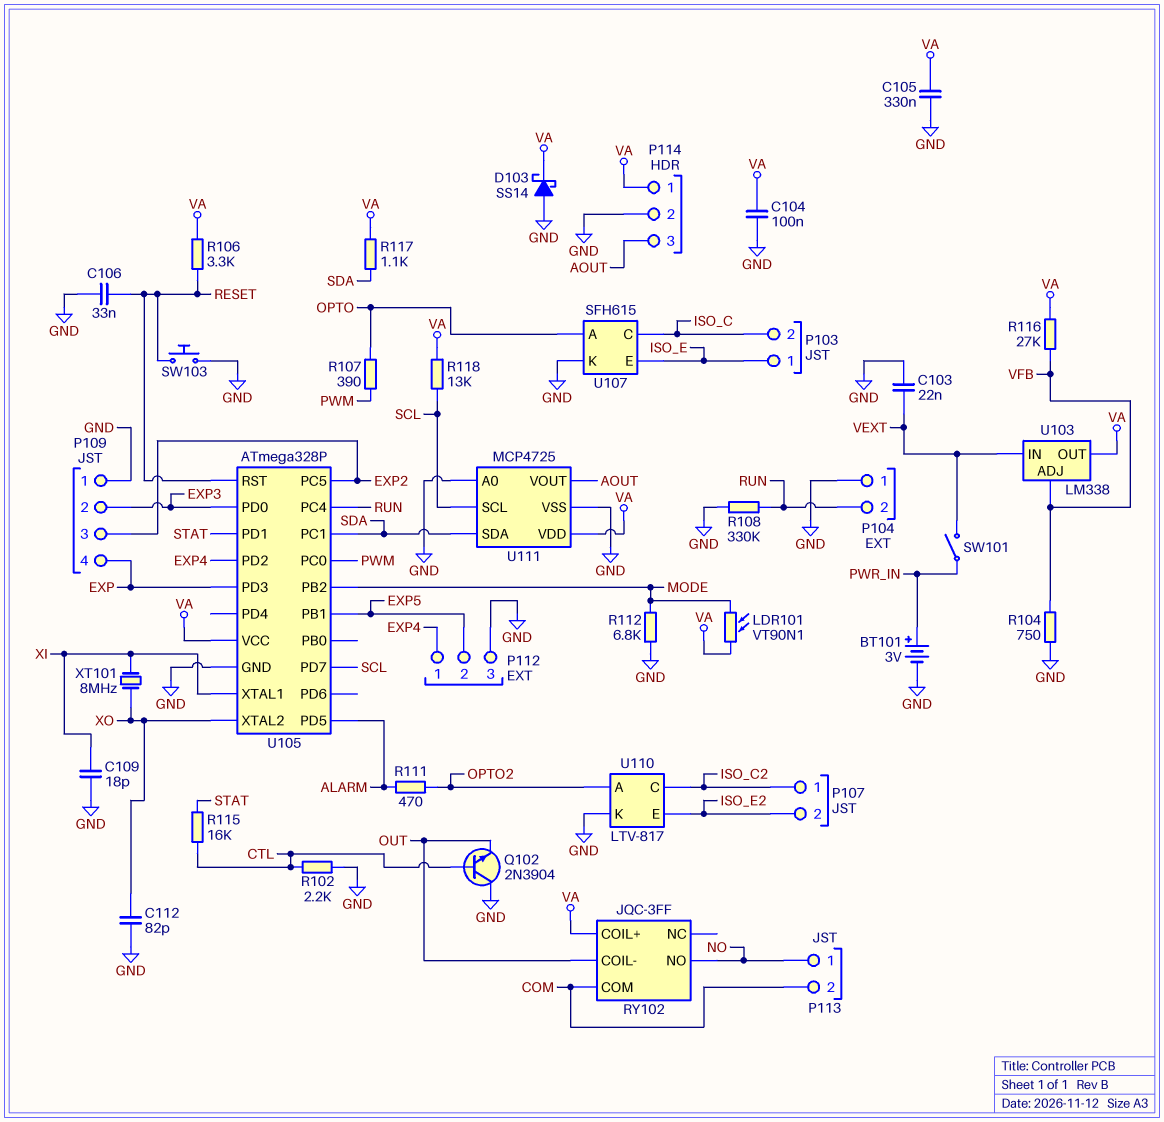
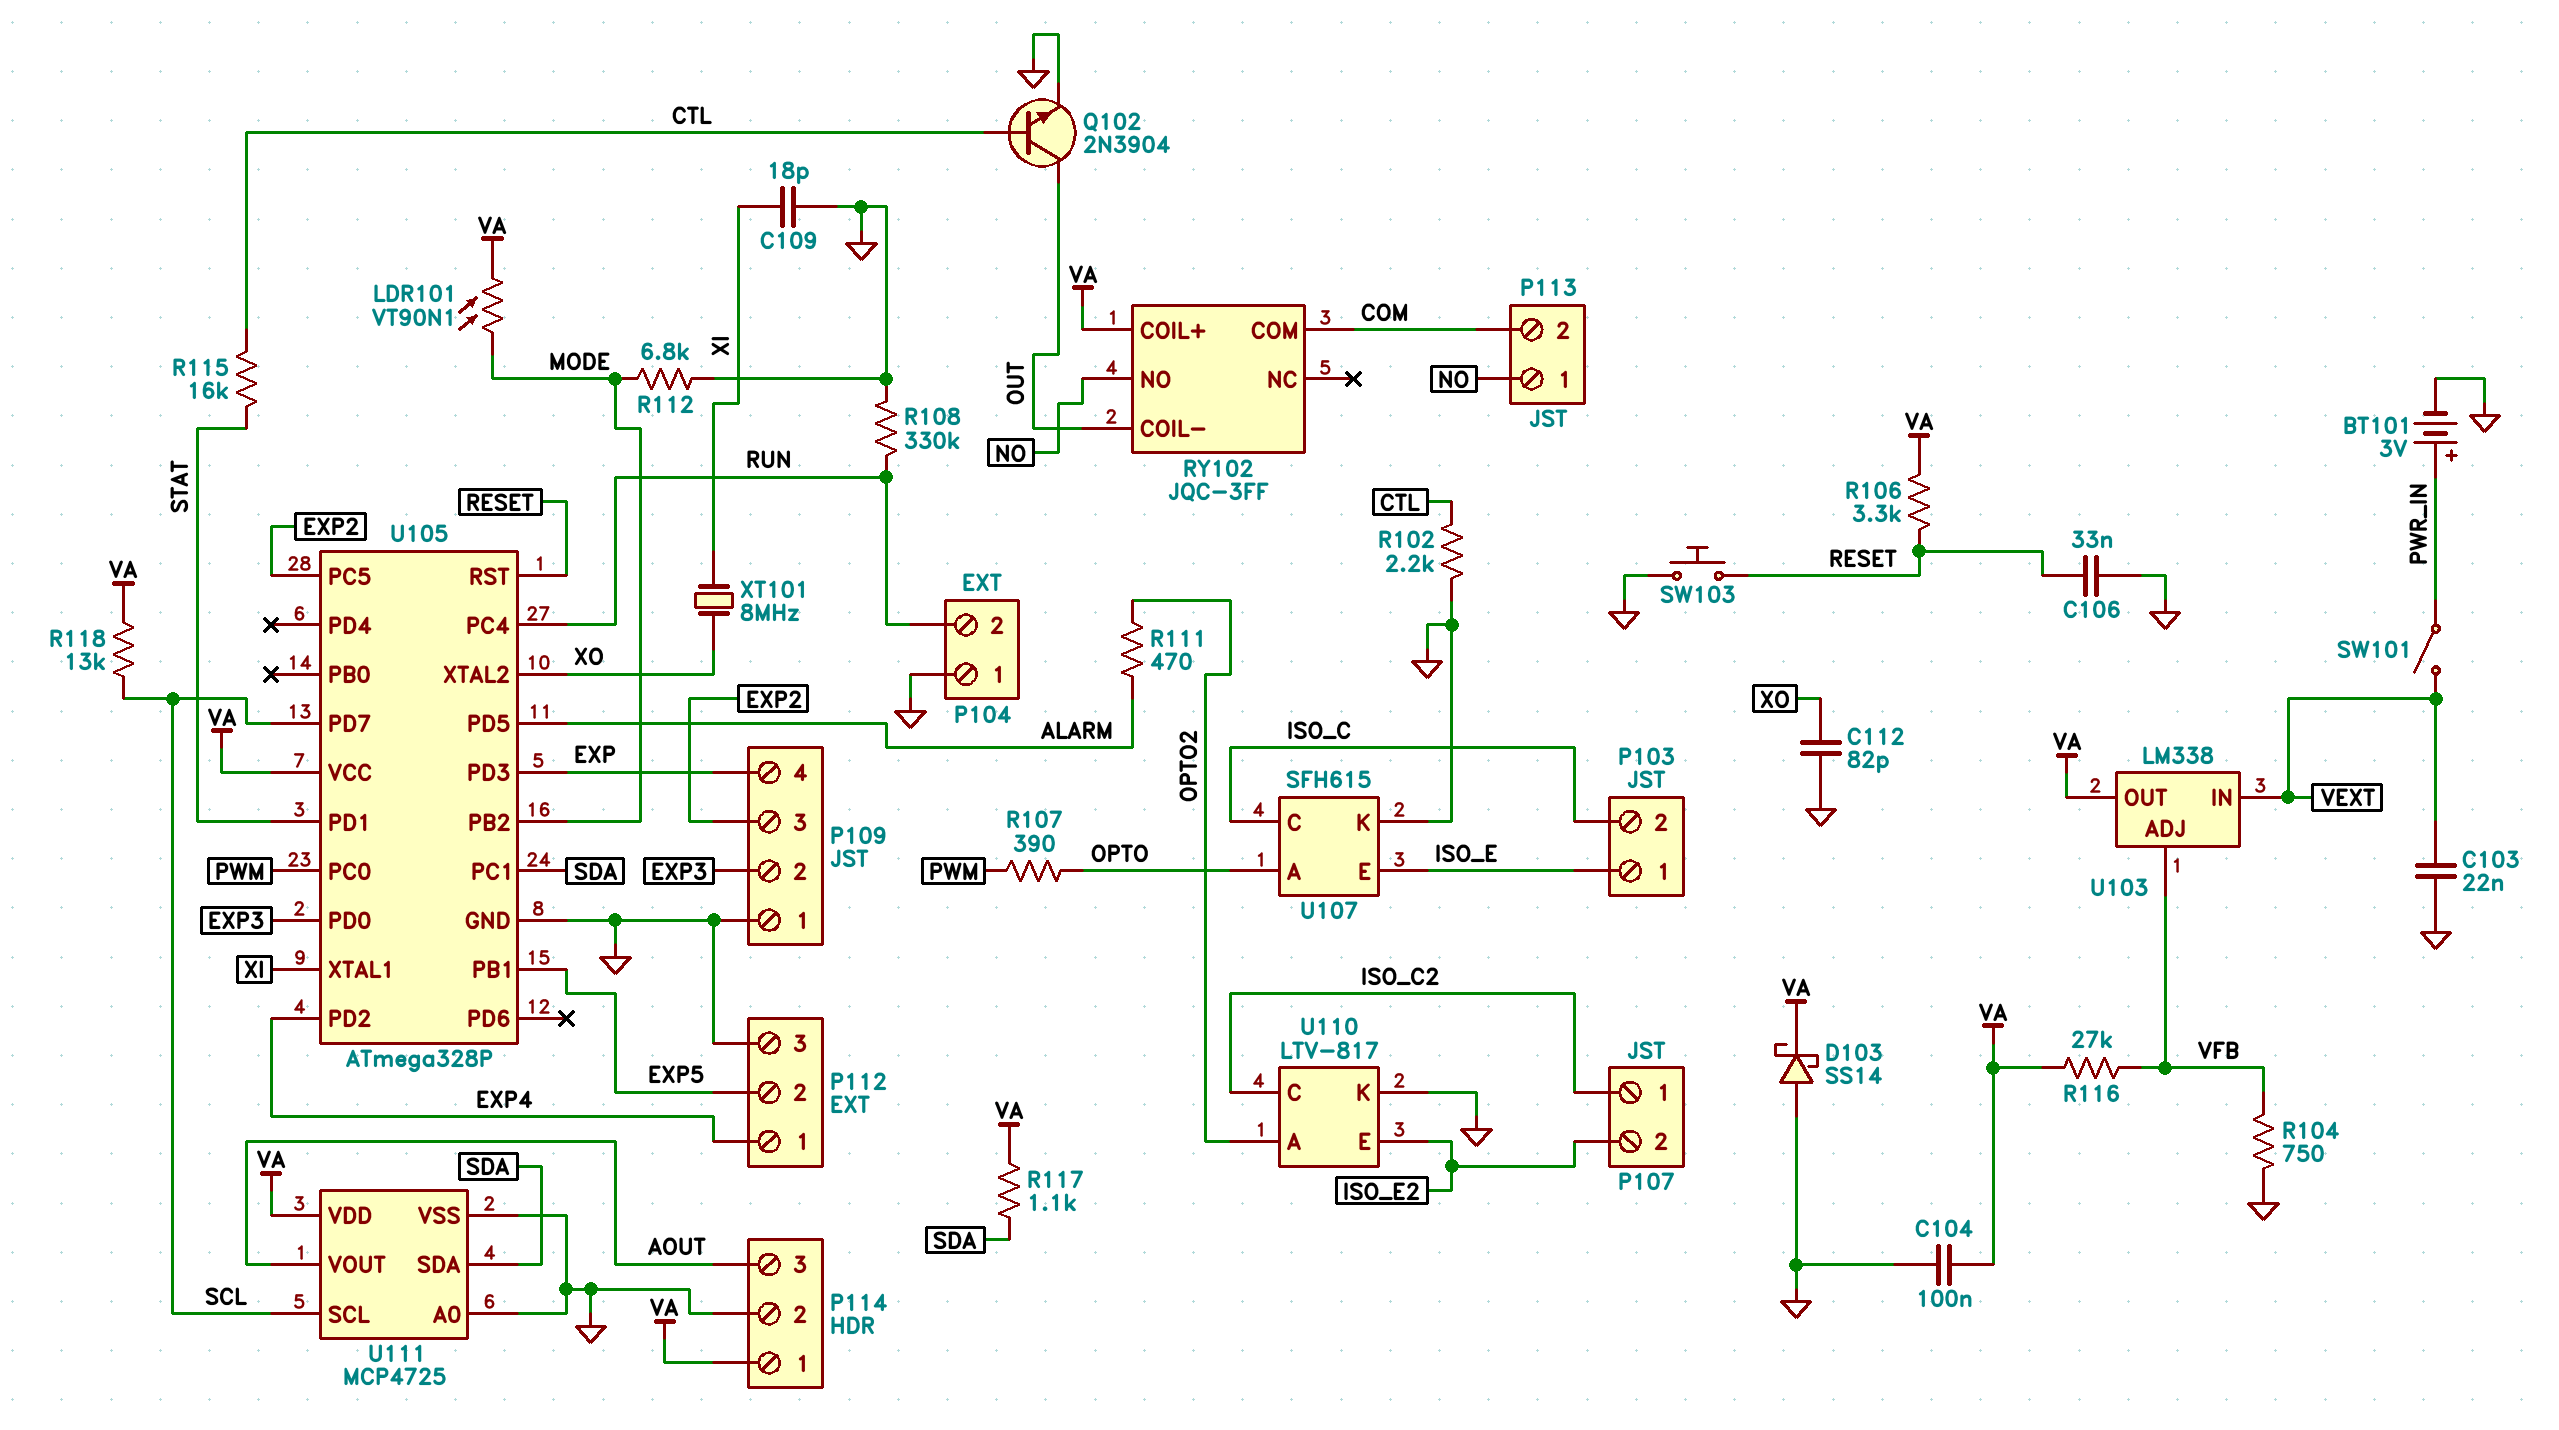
C105: 330nF (GND, VA) -> none
Q102: NPN 2N3904 (B CTL, C GND, E OUT) -> NPN 2N3904 (B CTL, C OUT, E GND)

